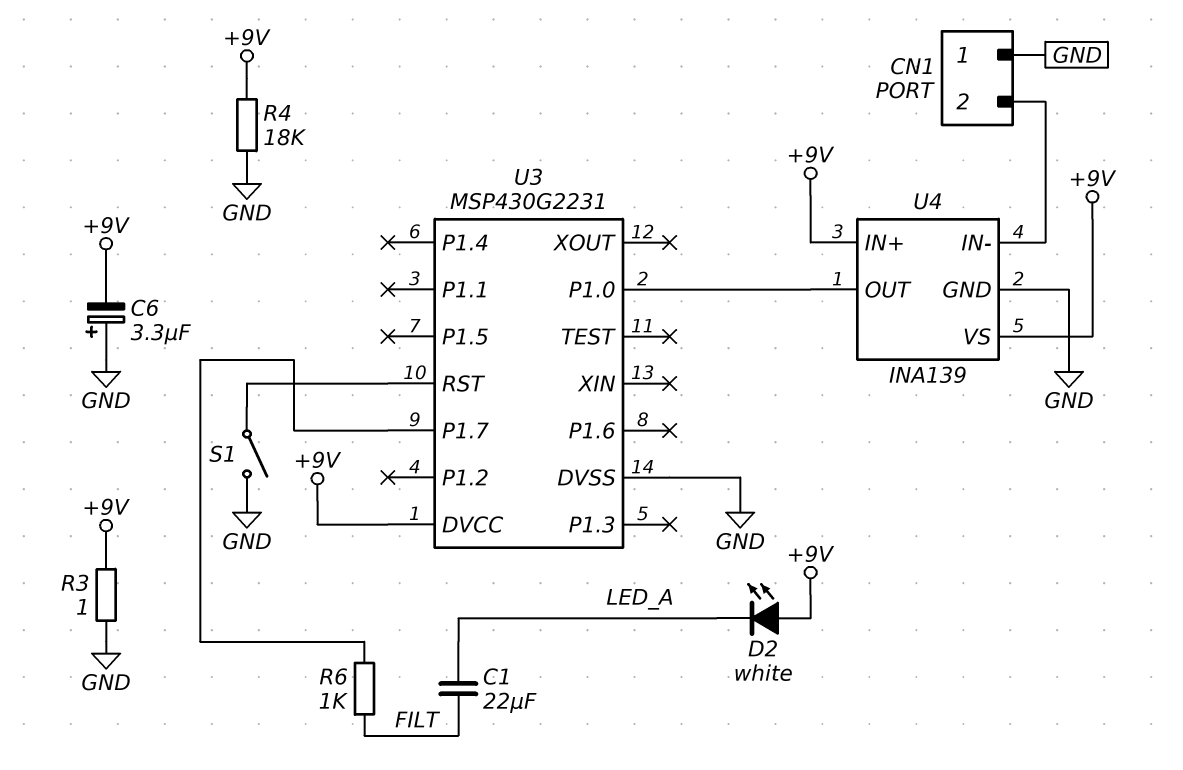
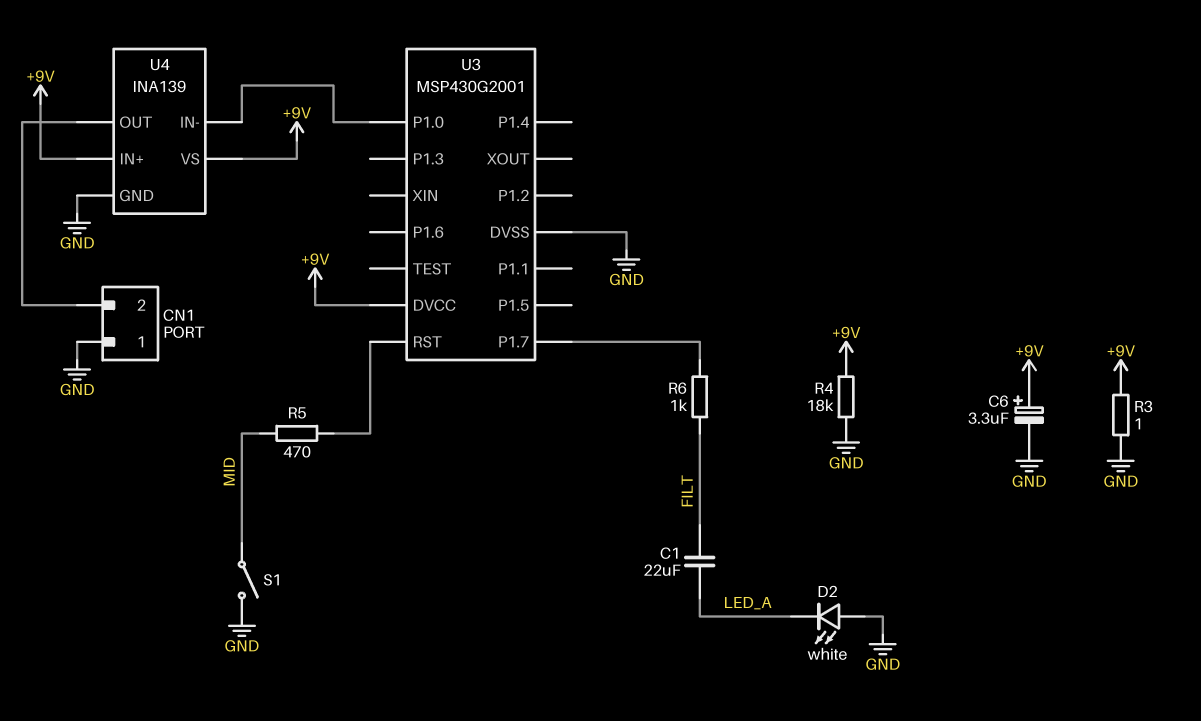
C6: 3.3uF (plus GND, minus +9V) -> 3.3uF (plus +9V, minus GND)
D2: LED white (A +9V, K LED_A) -> LED white (A GND, K LED_A)
R5: none -> 470 (MID, U3/RST)
S1: switch (GND, U3/RST) -> switch (GND, MID)
U3: MSP430G2231 -> MSP430G2001
U4 pin IN-: CN1/2 -> U3/P1.0
U4 pin OUT: U3/P1.0 -> CN1/2

